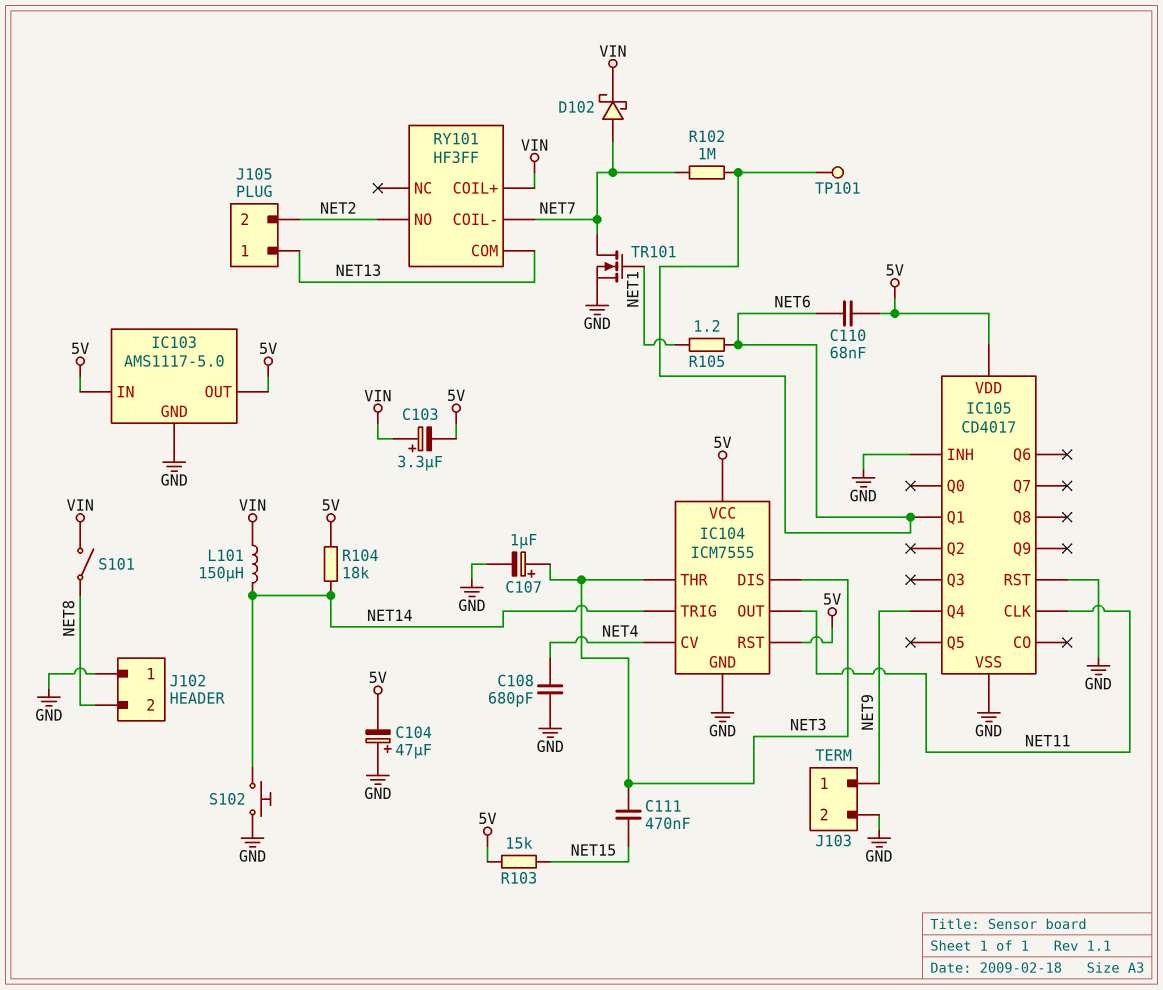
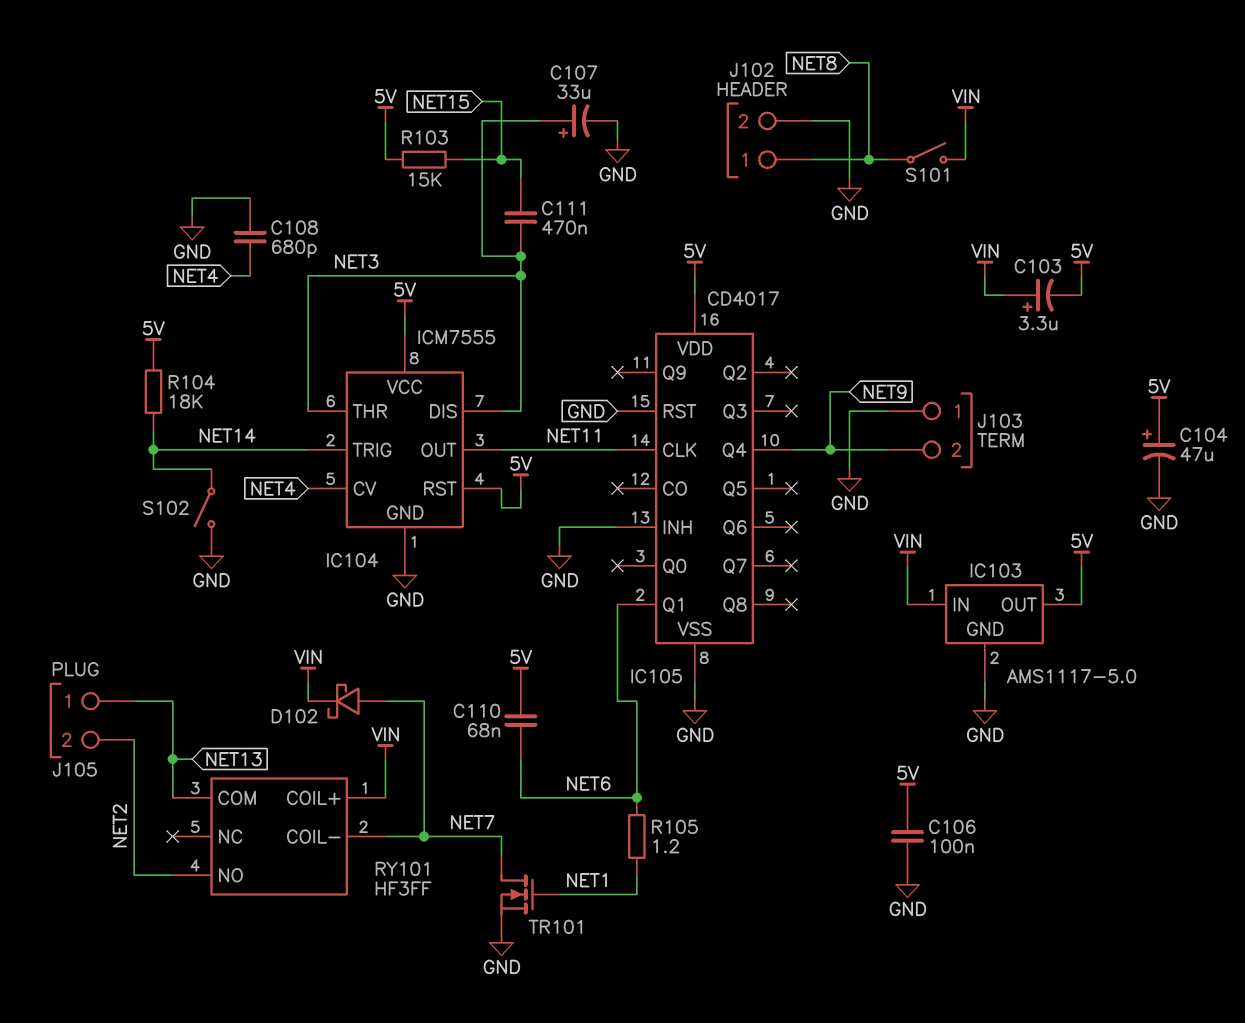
C104: 47uF (plus GND, minus 5V) -> 47uF (plus 5V, minus GND)
C106: none -> 100nF (5V, GND)
C107: 1uF (plus NET3, minus GND) -> 33uF (plus NET3, minus GND)
IC103 pin IN: 5V -> VIN
J102 pin 1: GND -> NET8
J102 pin 2: NET8 -> GND
J103 pin 1: NET9 -> GND
J103 pin 2: GND -> NET9
L101: 150uH (NET14, VIN) -> none
R102: 1M (NET6, NET7) -> none
S102: button (GND, NET14) -> switch (GND, NET14)
TP101: test point (NET6) -> none

